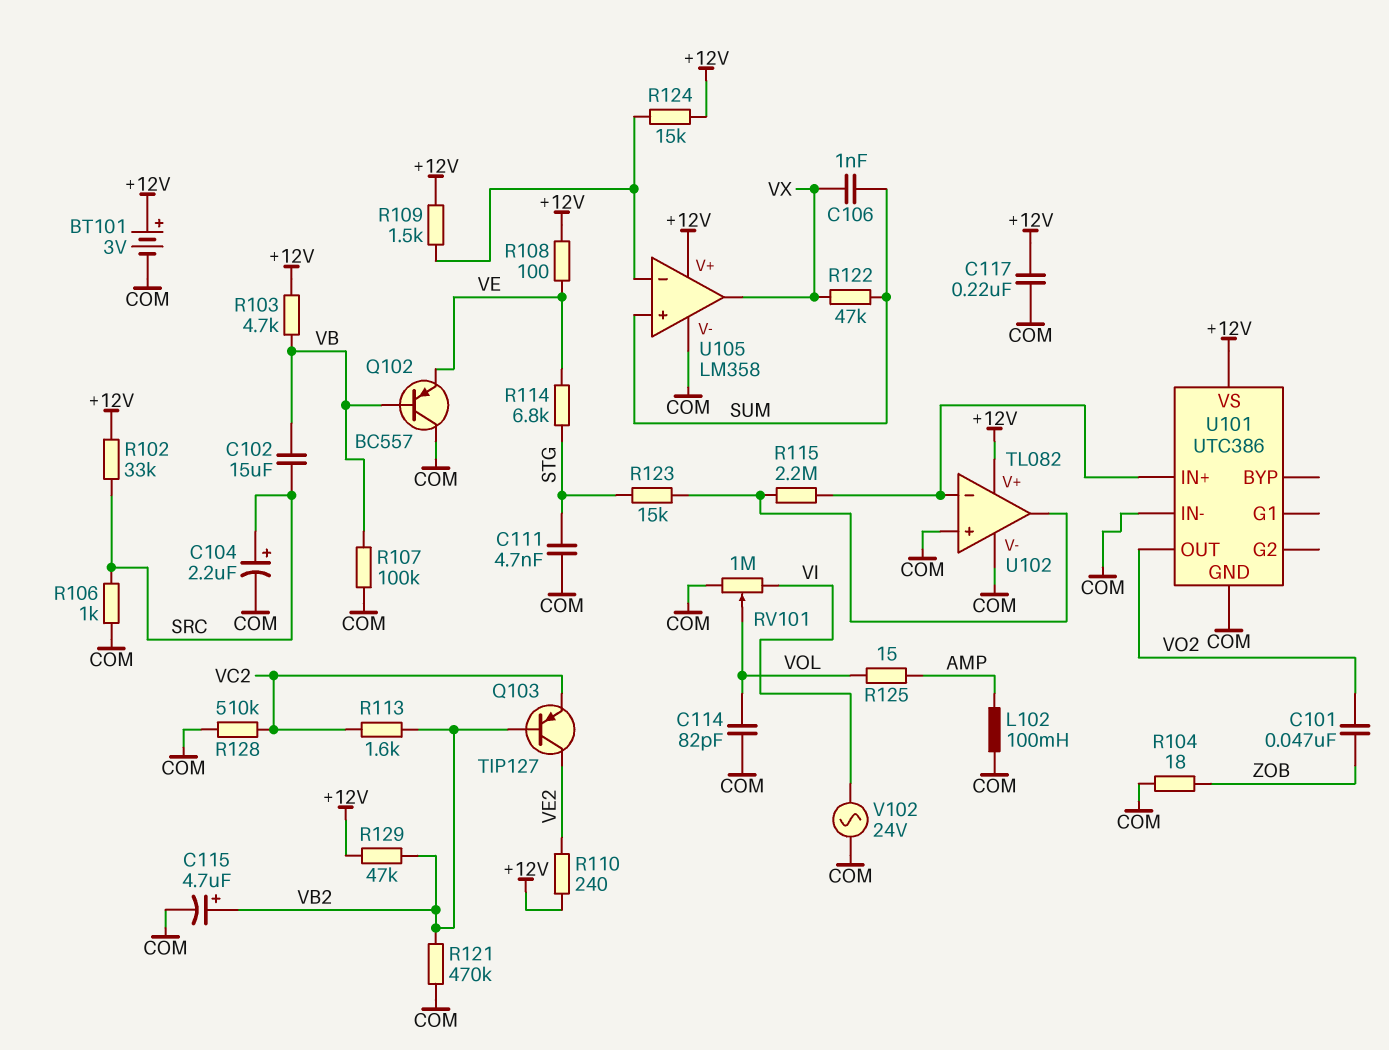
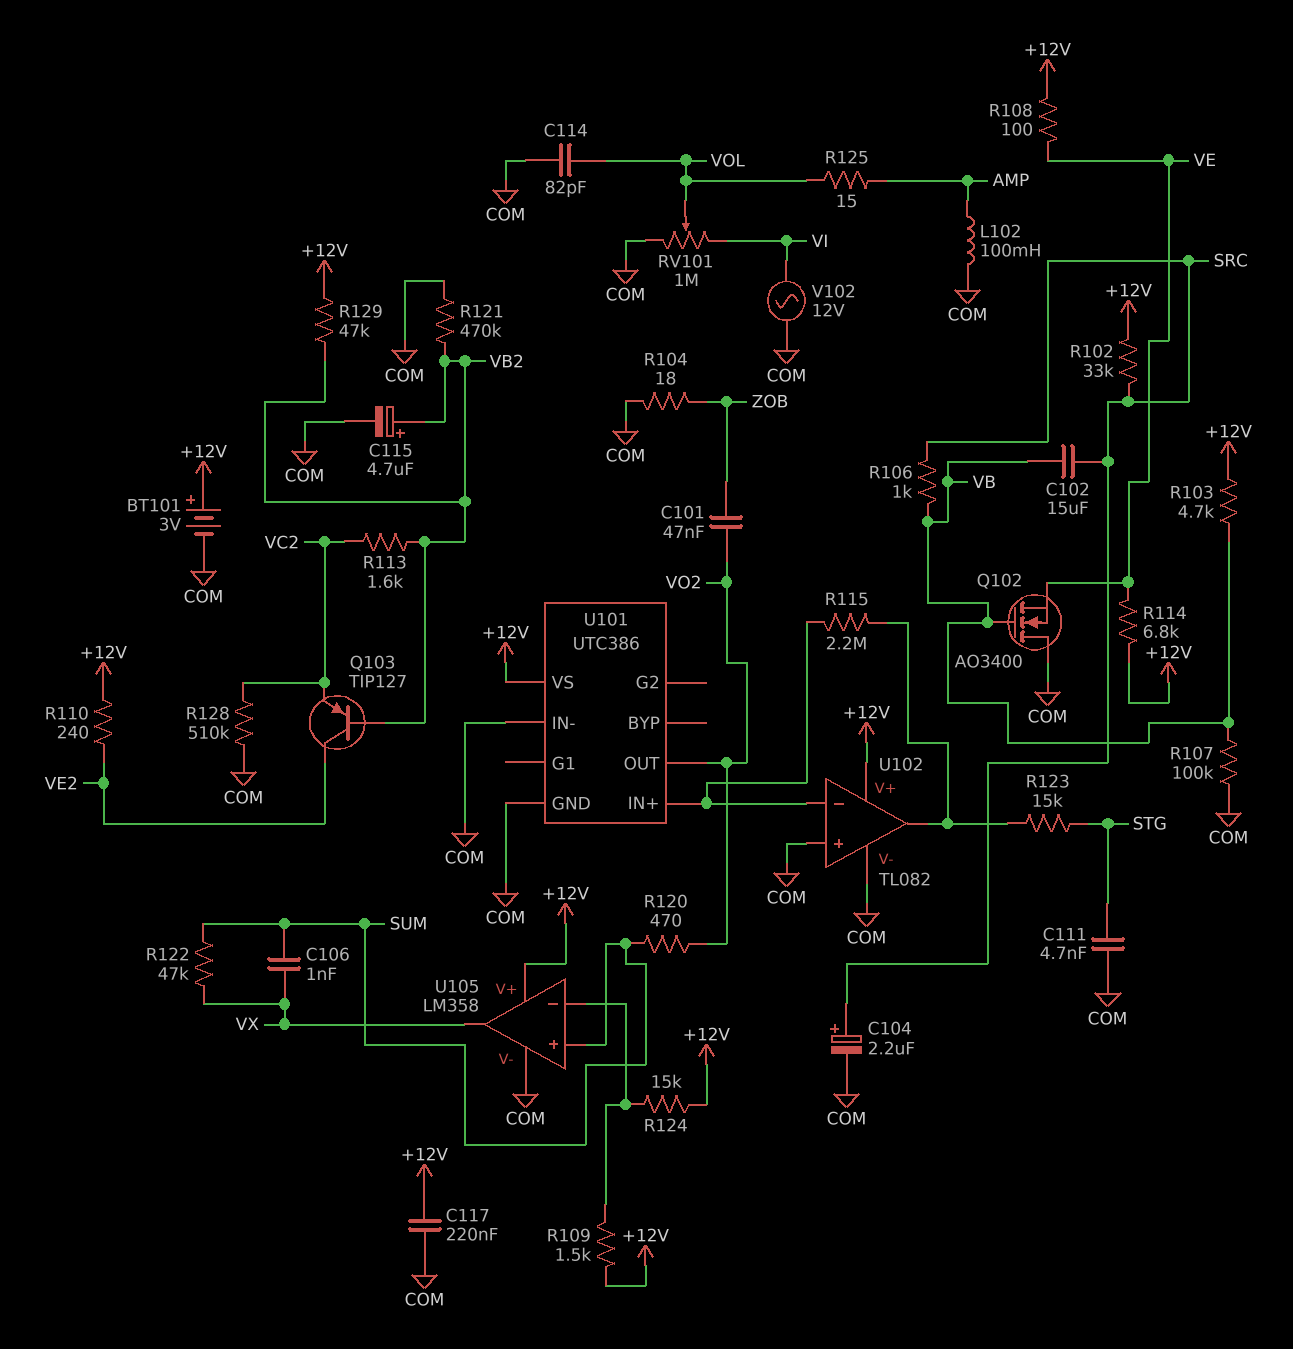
Q102: PNP BC557 (B VB, C COM, E VE) -> NMOS AO3400 (G VB, D COM, S VE)
R106: 1k (COM, SRC) -> 1k (SRC, VB)
R114: 6.8k (STG, VE) -> 6.8k (+12V, VE)
R120: none -> 470 (SUM, VO2)
V102: AC 24V (COM, VI) -> AC 12V (COM, VI)

